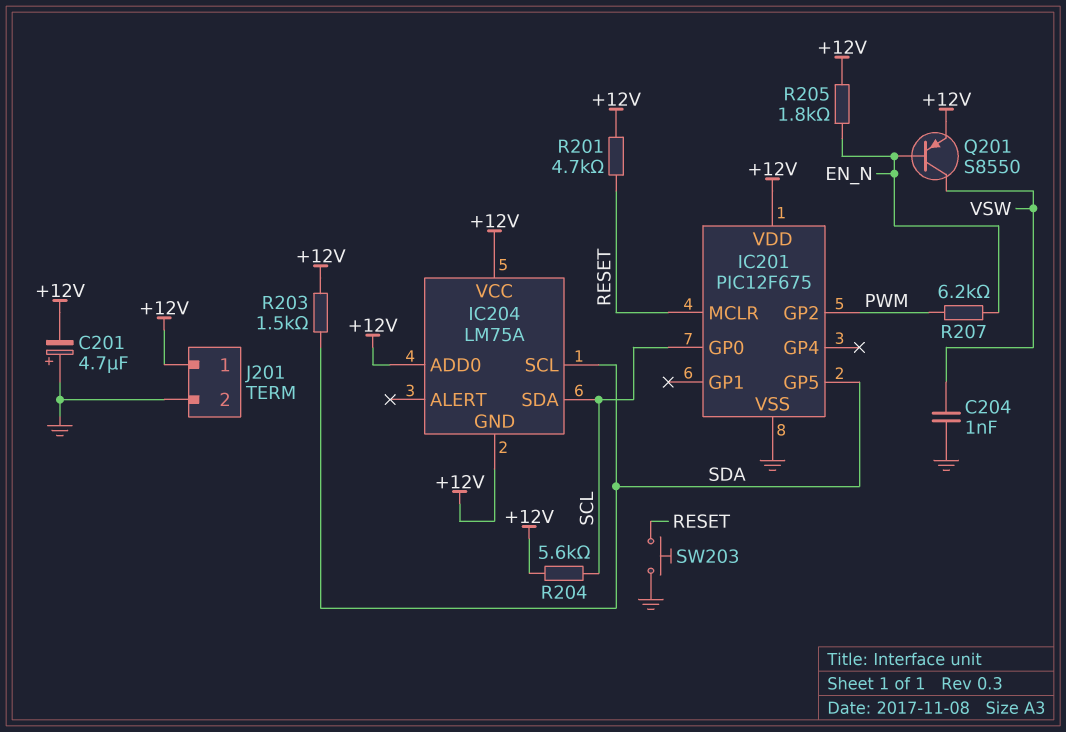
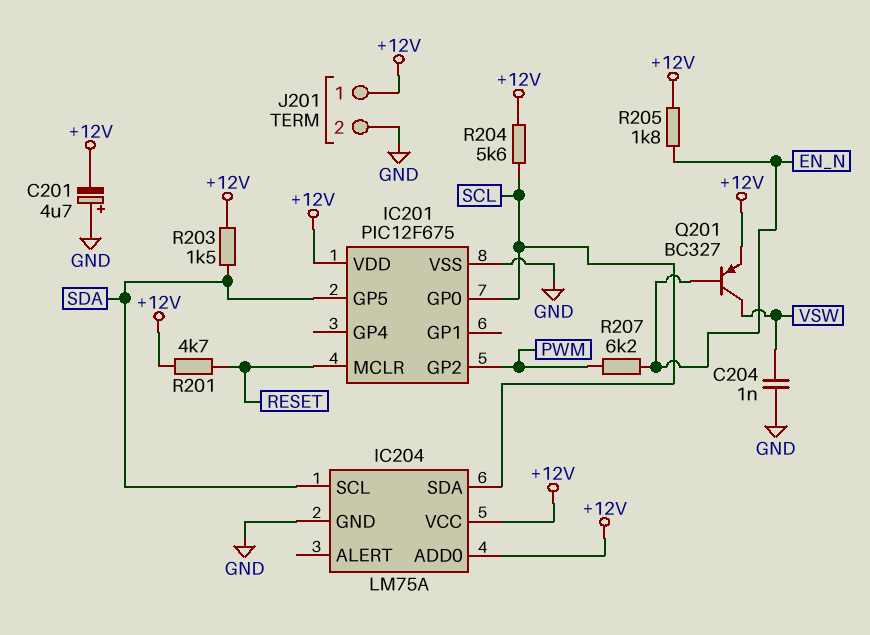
IC204 pin GND: +12V -> GND
Q201: PNP S8550 (B EN_N, C VSW, E +12V) -> PNP BC327 (B EN_N, C VSW, E +12V)
SW203: button (GND, RESET) -> none

